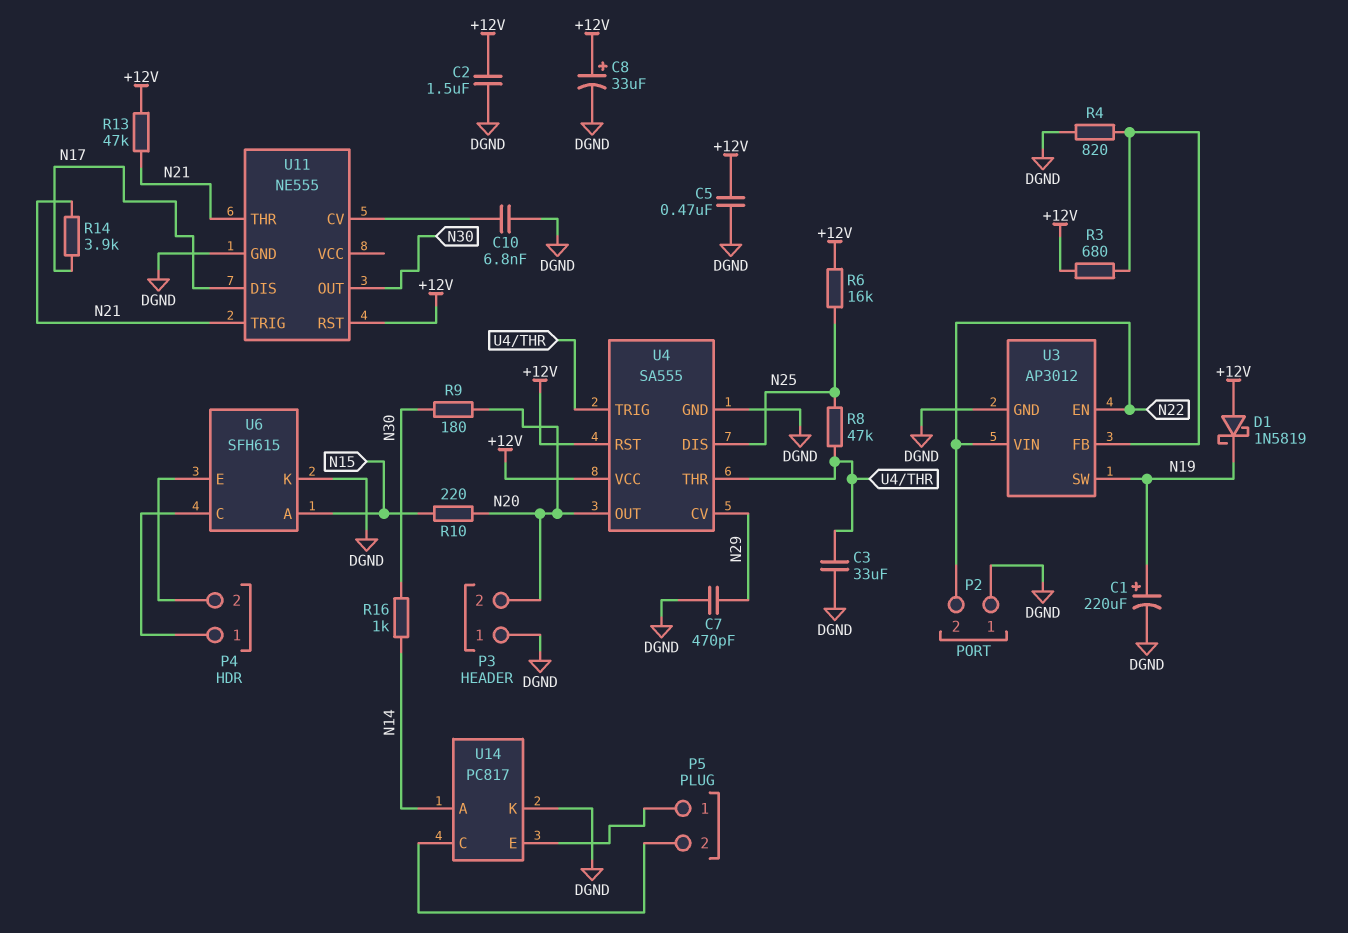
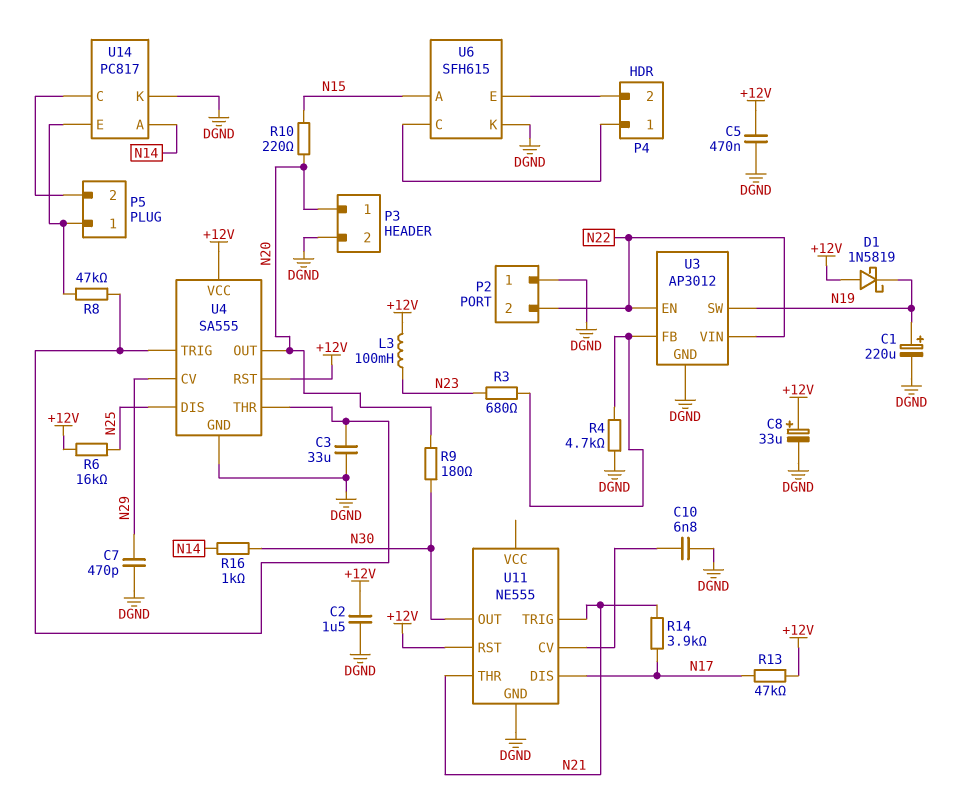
L3: none -> 100mH (+12V, N23)
P3 pin 1: DGND -> N20
P3 pin 2: N20 -> DGND
R3: 680 (+12V, U3/FB) -> 680 (N23, U3/FB)
R4: 820 (DGND, U3/FB) -> 4.7k (DGND, U3/FB)
R8: 47k (N25, U4/THR) -> 47k (P5/1, U4/THR)
R13: 47k (+12V, N21) -> 47k (+12V, N17)

